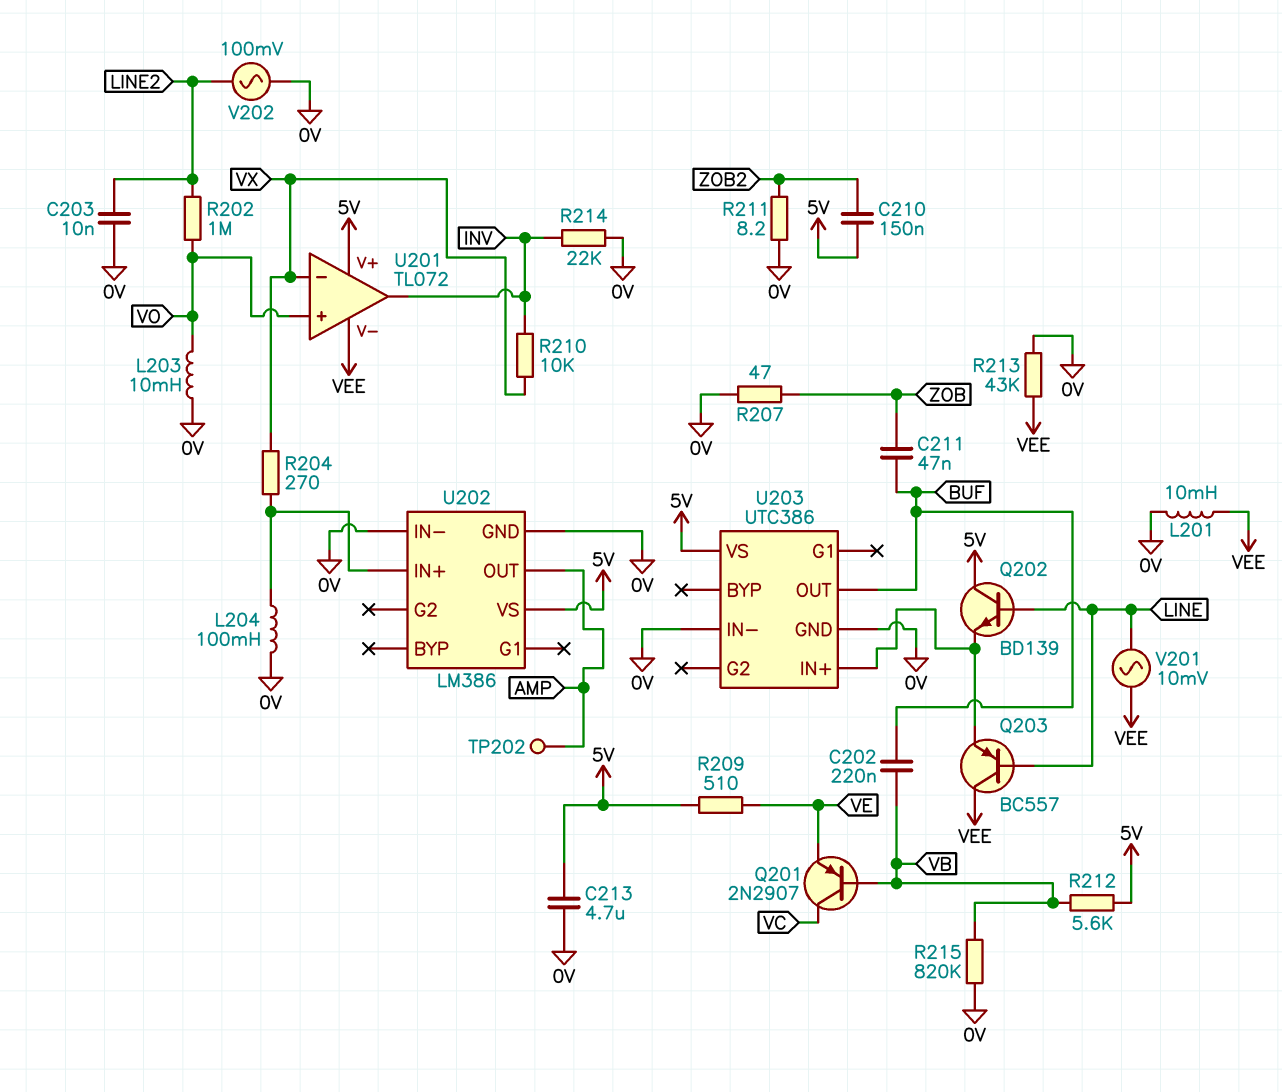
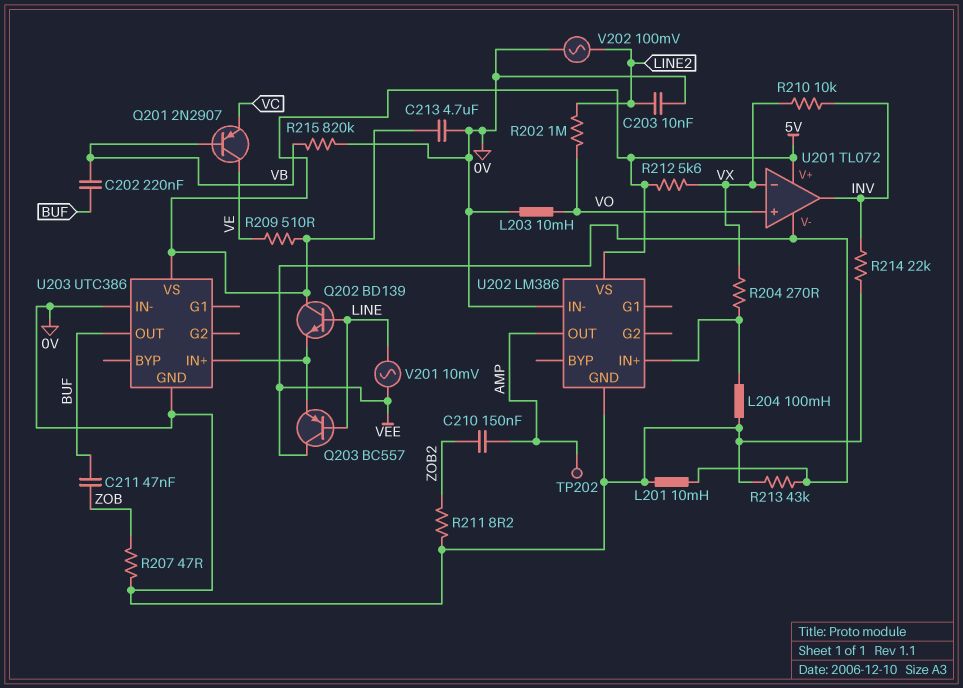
C210: 150nF (5V, ZOB2) -> 150nF (AMP, ZOB2)
Q201: PNP 2N2907 (B VB, C VC, E VE) -> PNP 2N2907 (B VB, C VE, E VC)
R212: 5.6k (5V, VB) -> 5.6k (5V, VX)

